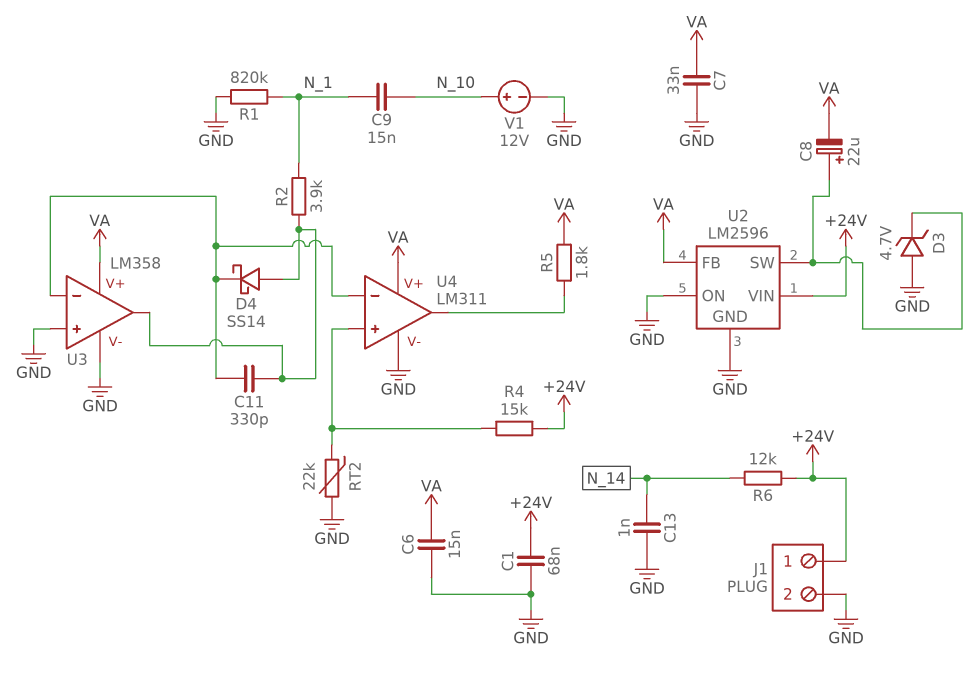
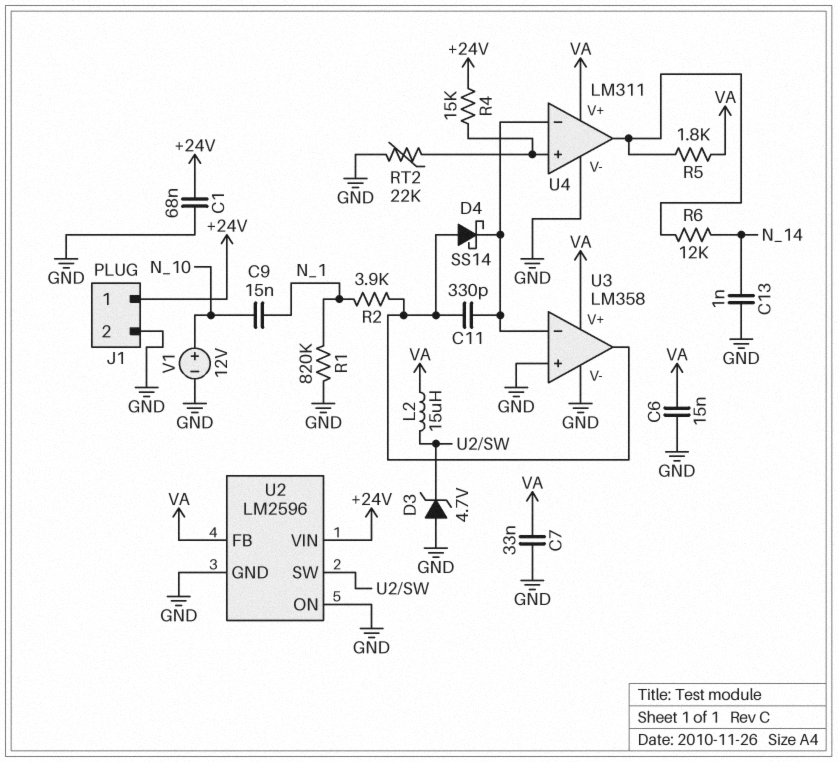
C8: 22uF (plus U2/SW, minus VA) -> none
L2: none -> 15uH (U2/SW, VA)
R6: 12k (+24V, N_14) -> 12k (N_14, U4/out)

